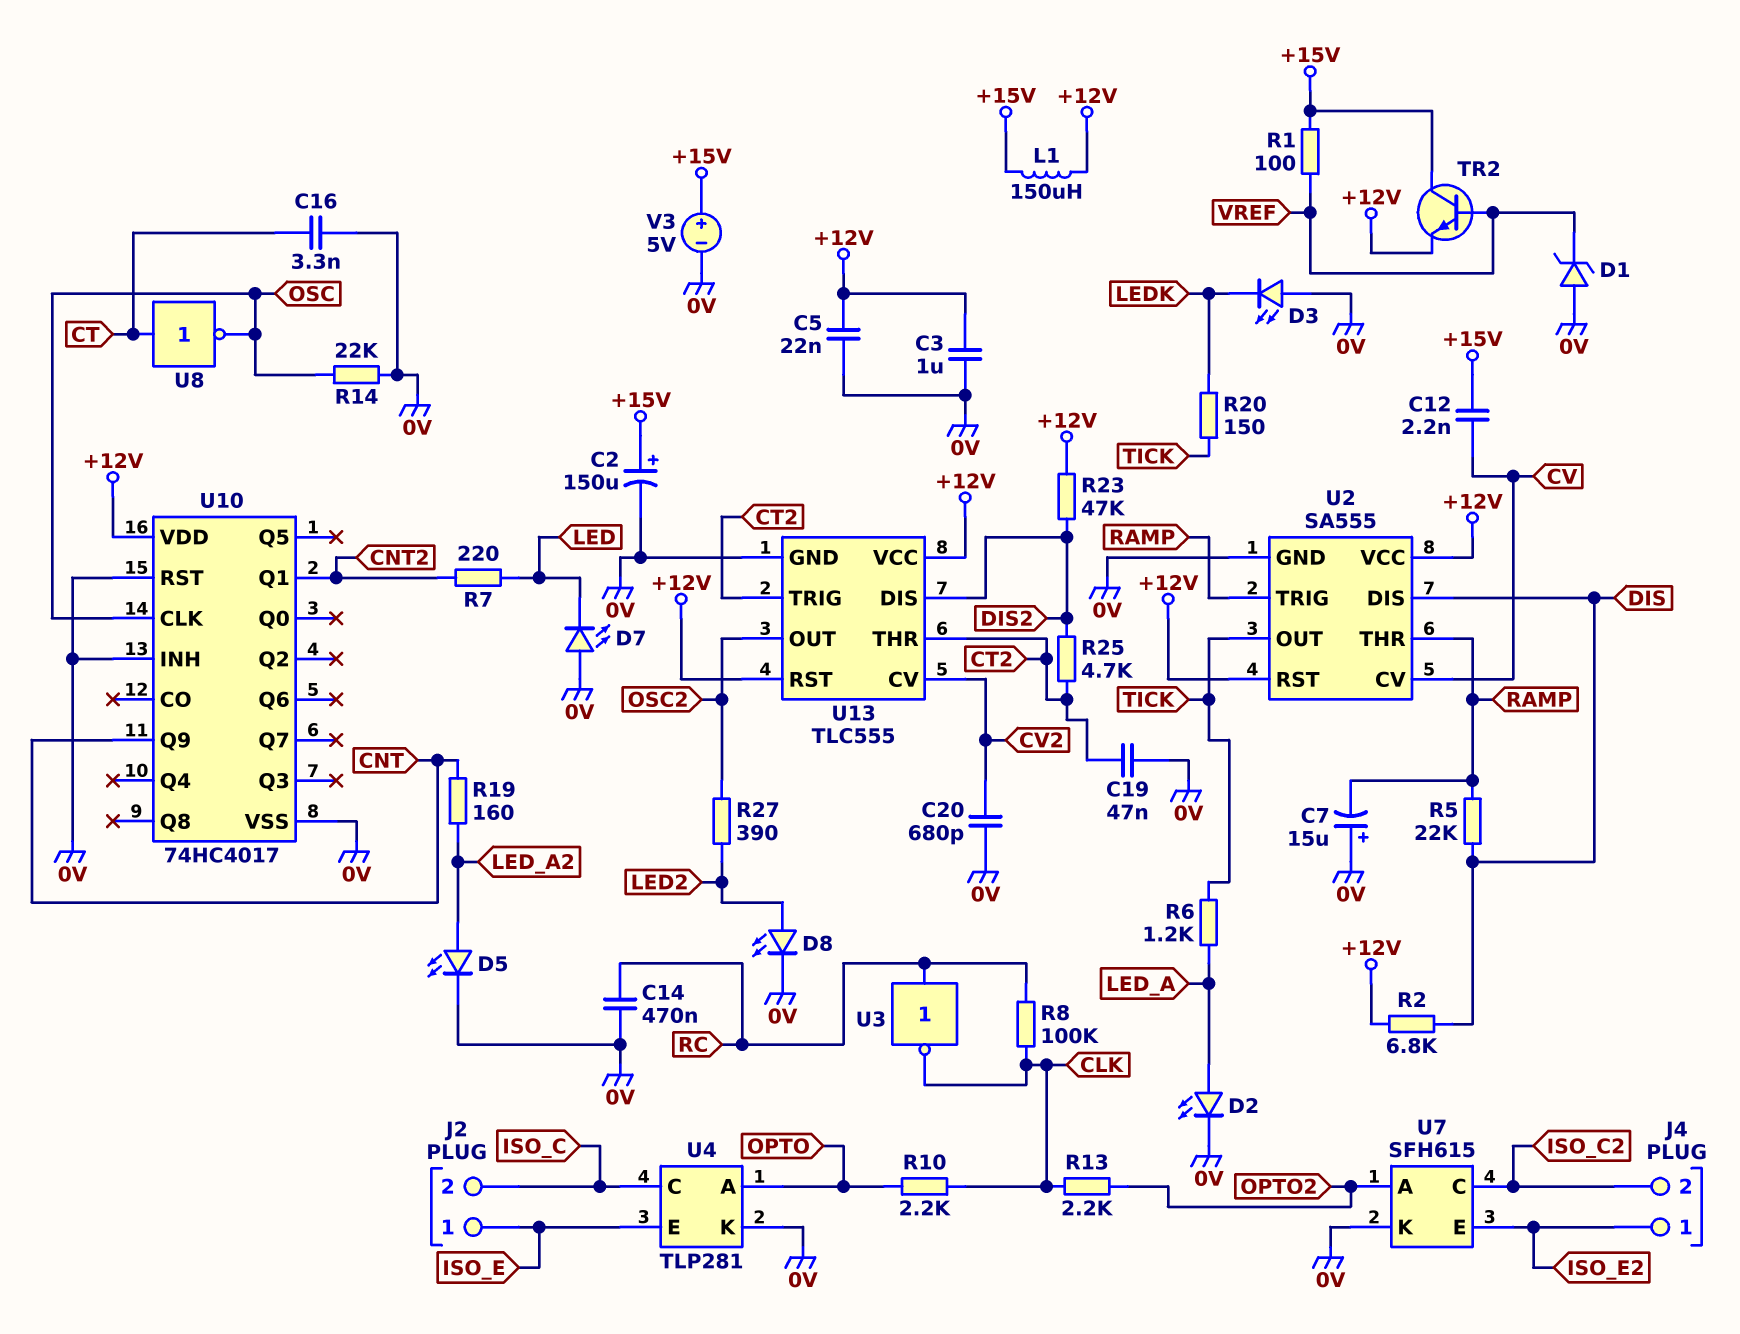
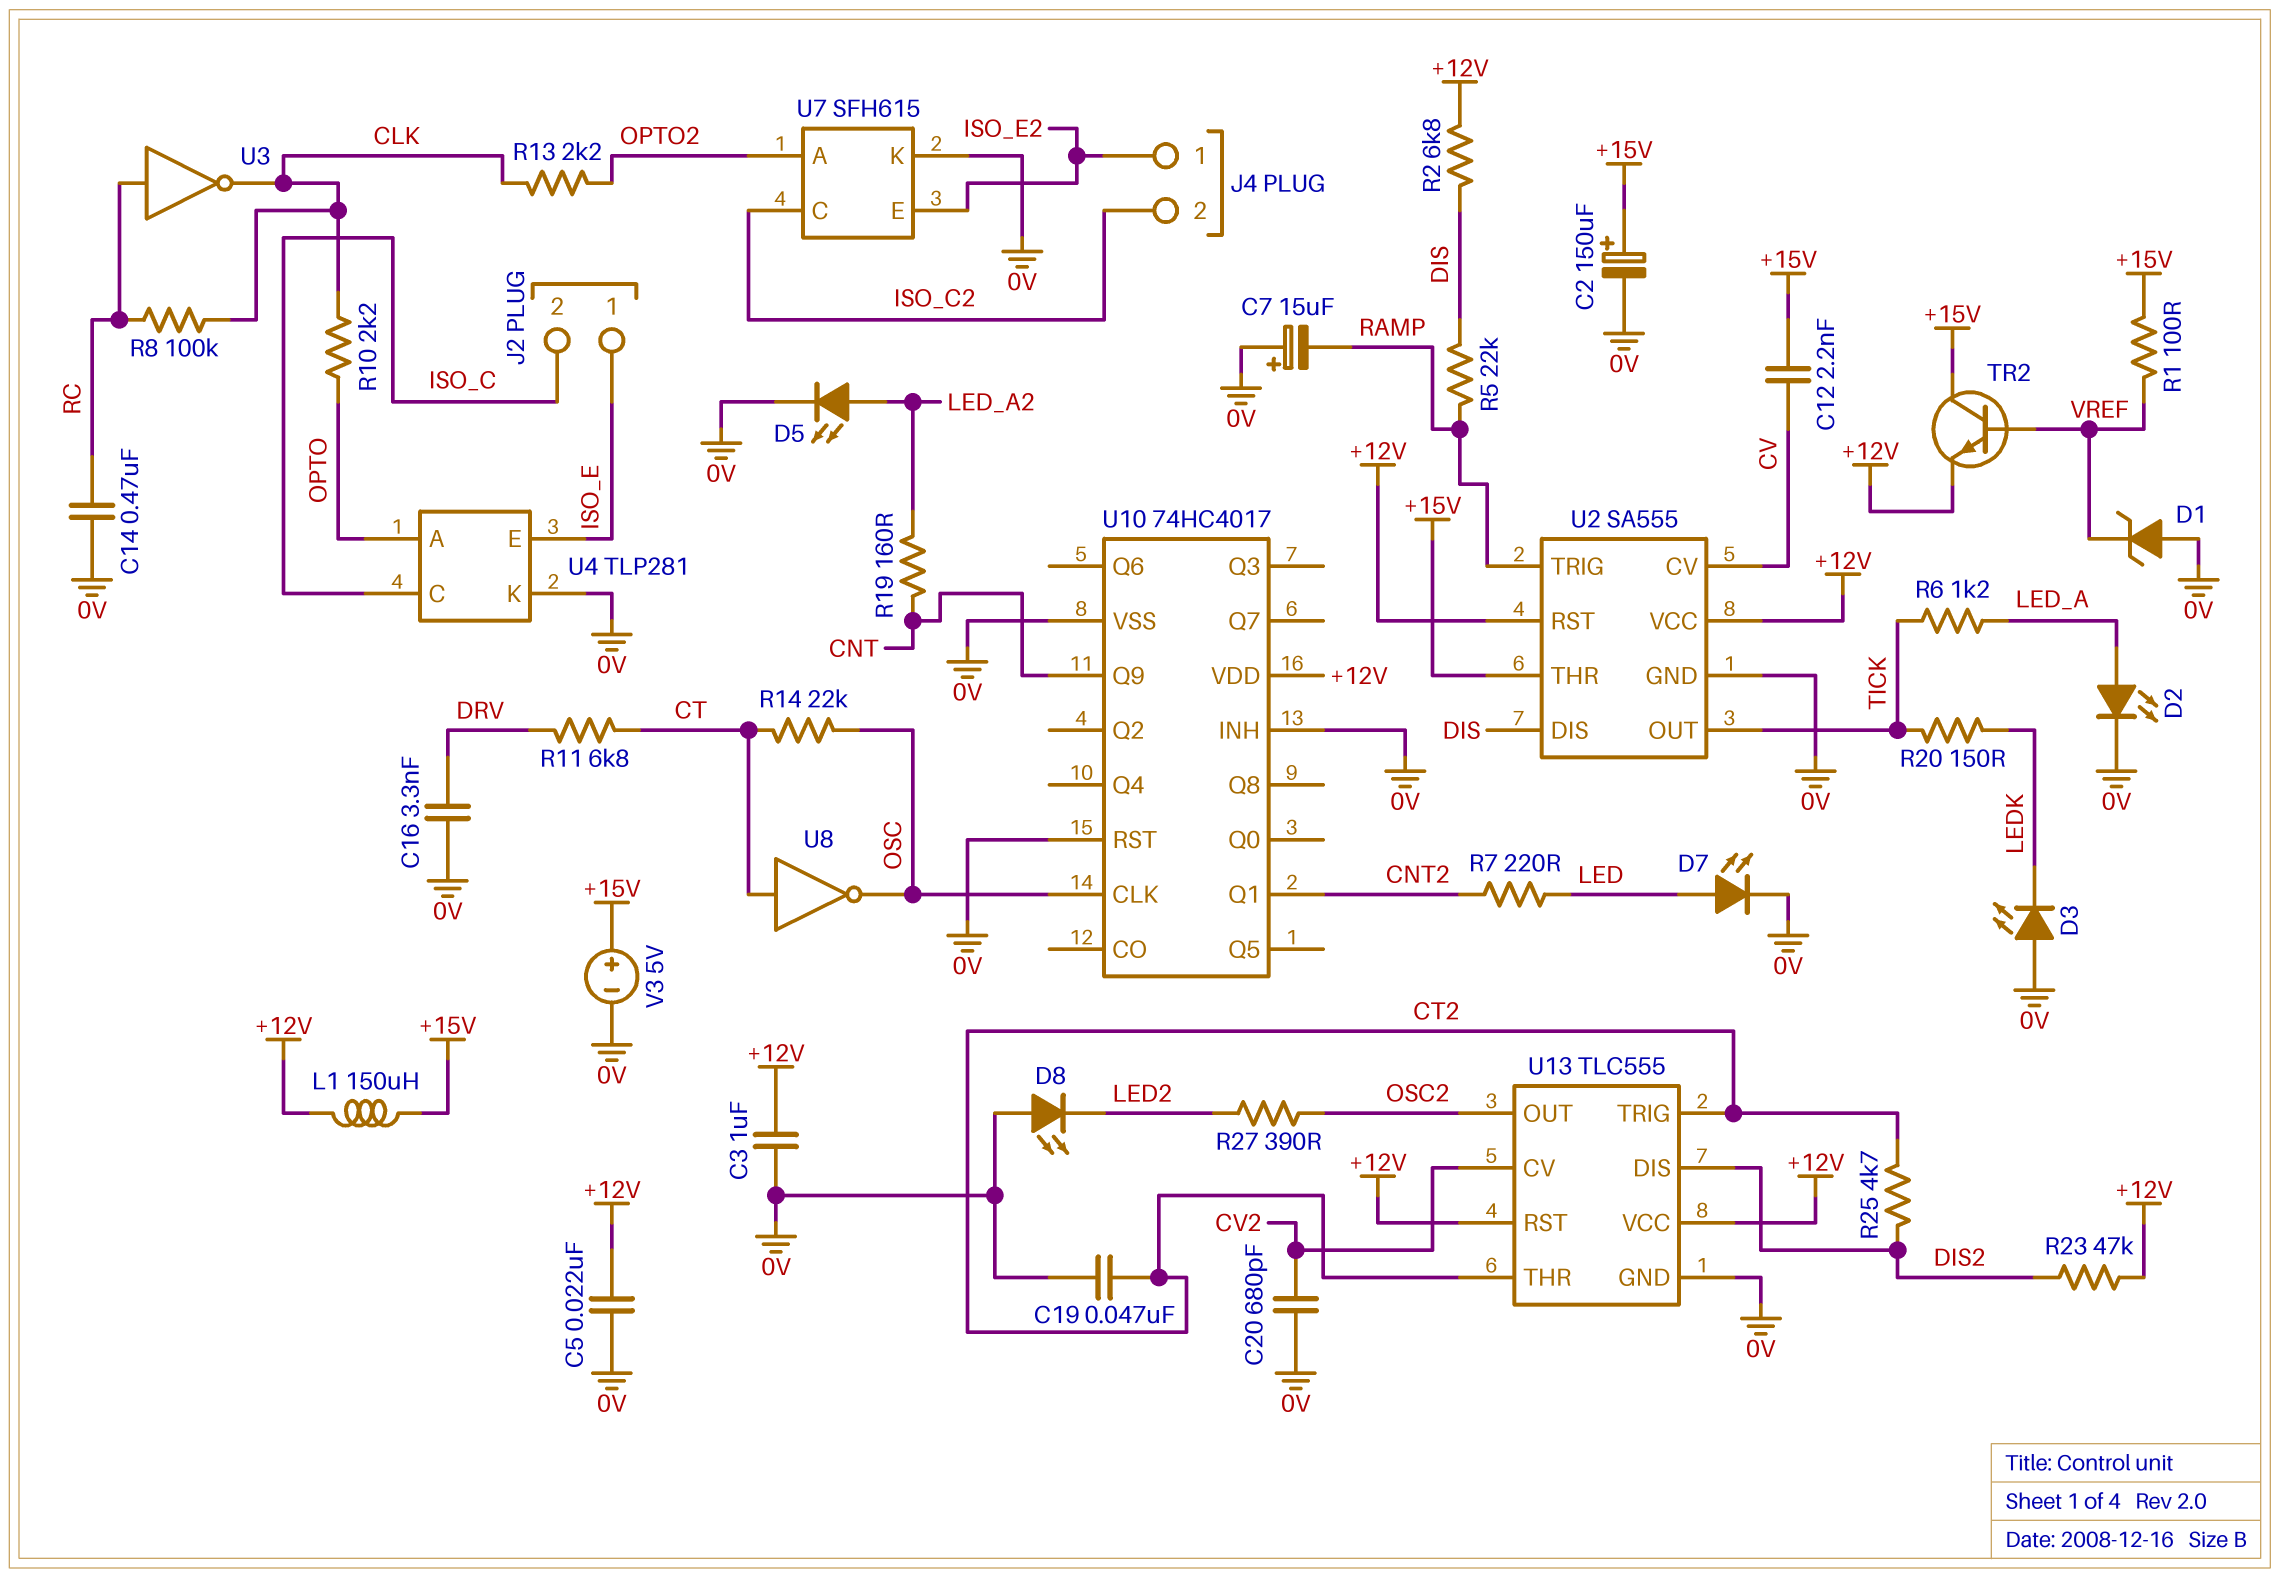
C16: 3.3nF (0V, CT) -> 3.3nF (0V, DRV)
D7: LED (A 0V, K LED) -> LED (A LED, K 0V)
D8: LED (A LED2, K 0V) -> LED (A 0V, K LED2)
R11: none -> 6.8k (CT, DRV)
R14: 22k (0V, OSC) -> 22k (CT, OSC)
U2 pin THR: RAMP -> +15V

